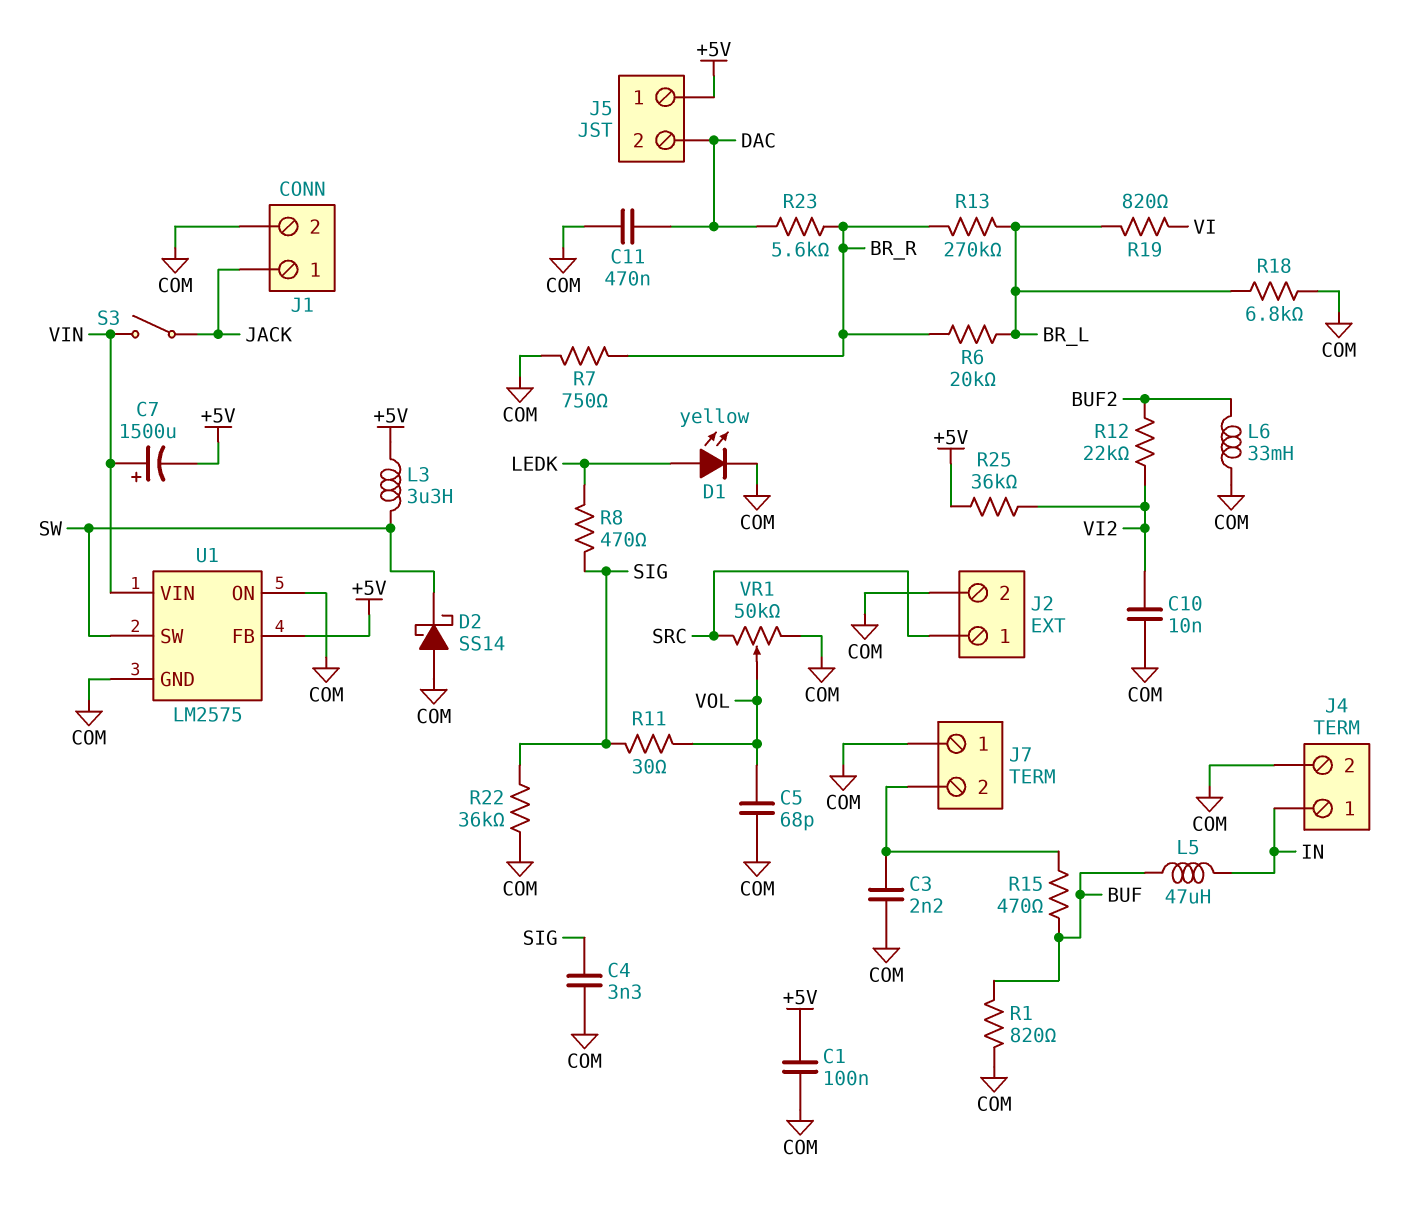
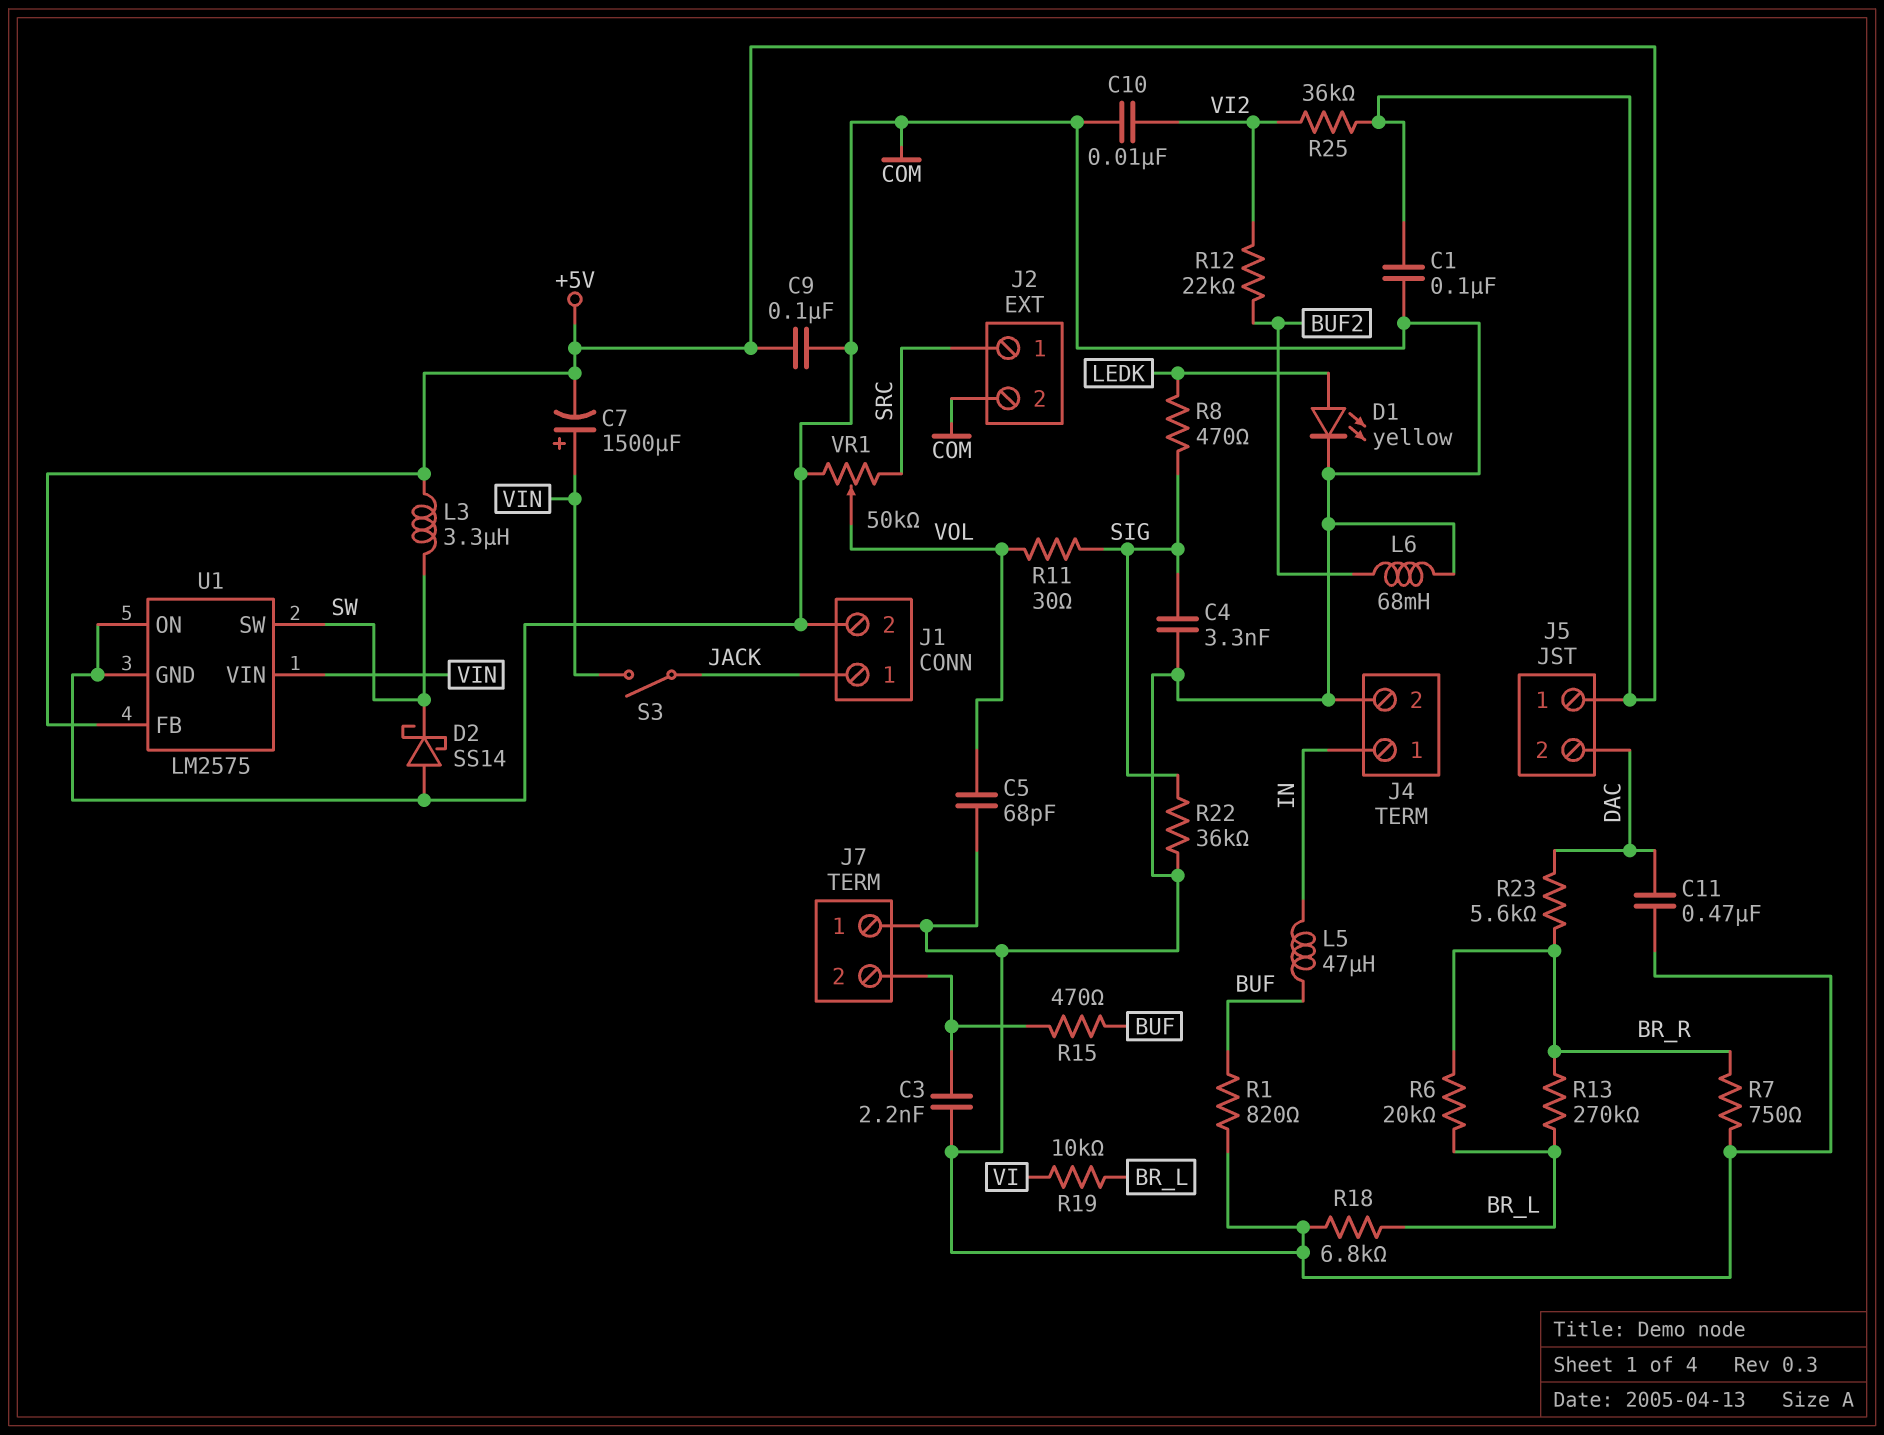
C9: none -> 100nF (+5V, COM)
L6: 33mH (BUF2, COM) -> 68mH (BUF2, COM)
R19: 820 (BR_L, VI) -> 10k (BR_L, VI)

